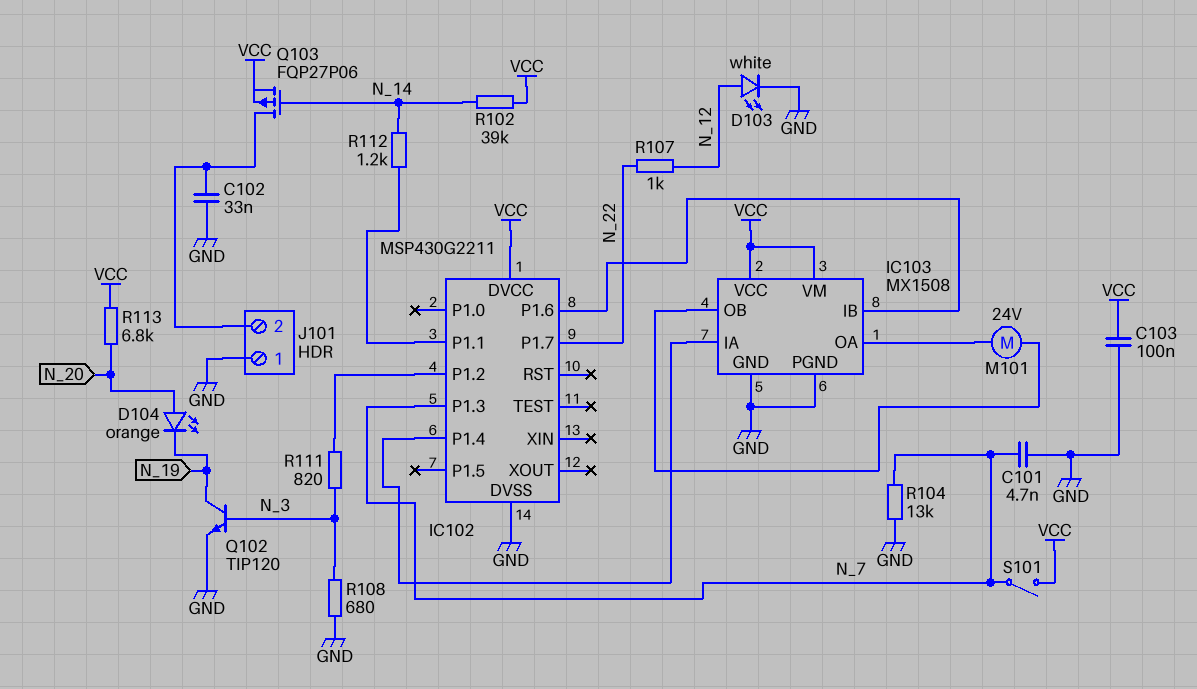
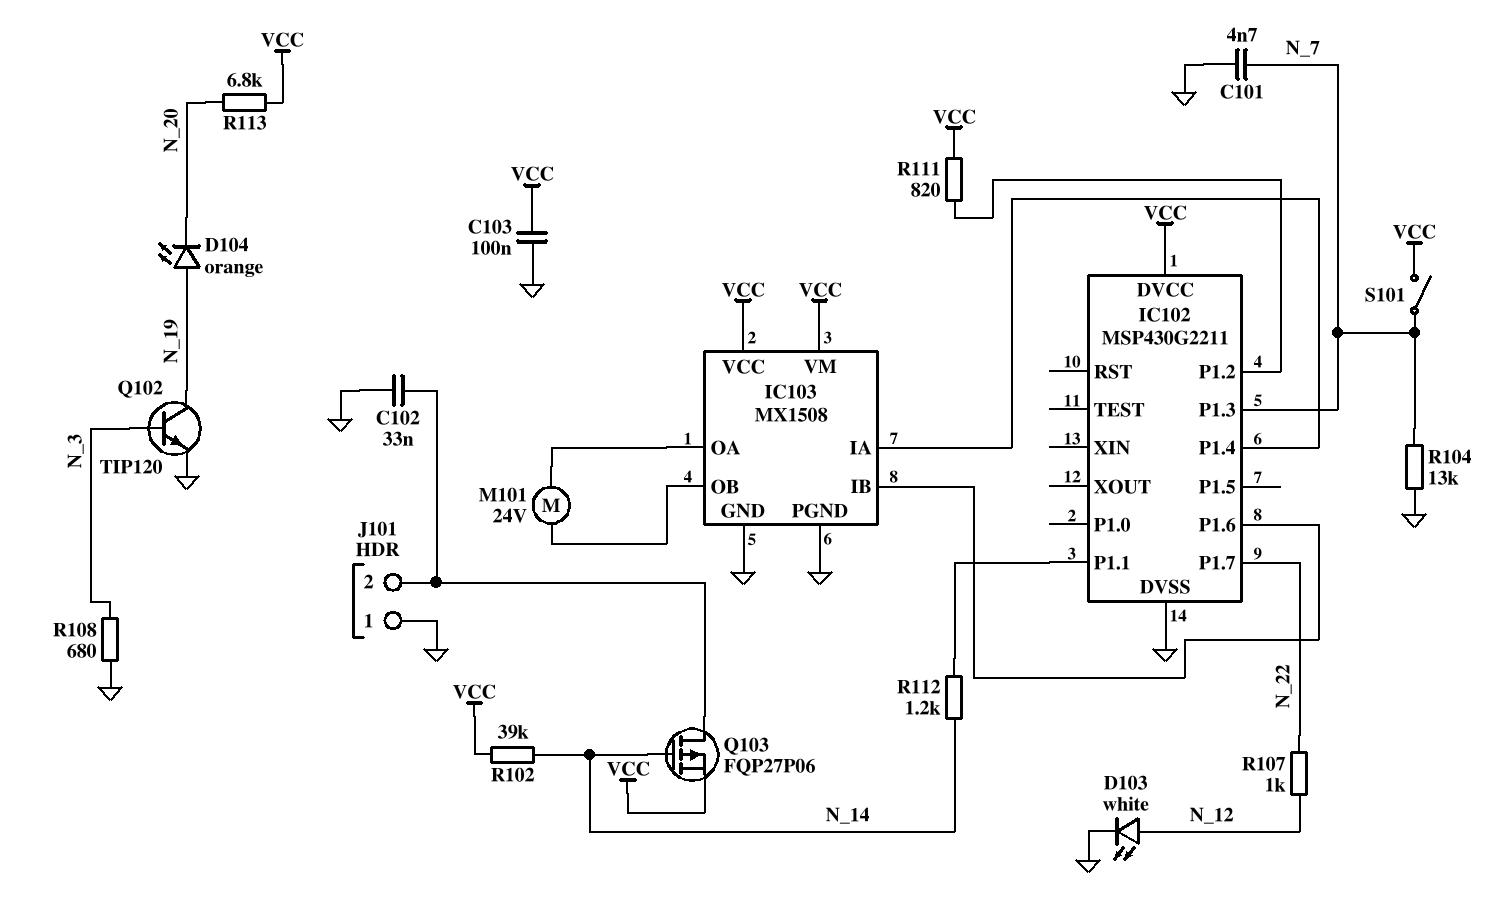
D104: LED orange (A N_20, K N_19) -> LED orange (A N_19, K N_20)
R111: 820 (IC102/P1.2, N_3) -> 820 (IC102/P1.2, VCC)

